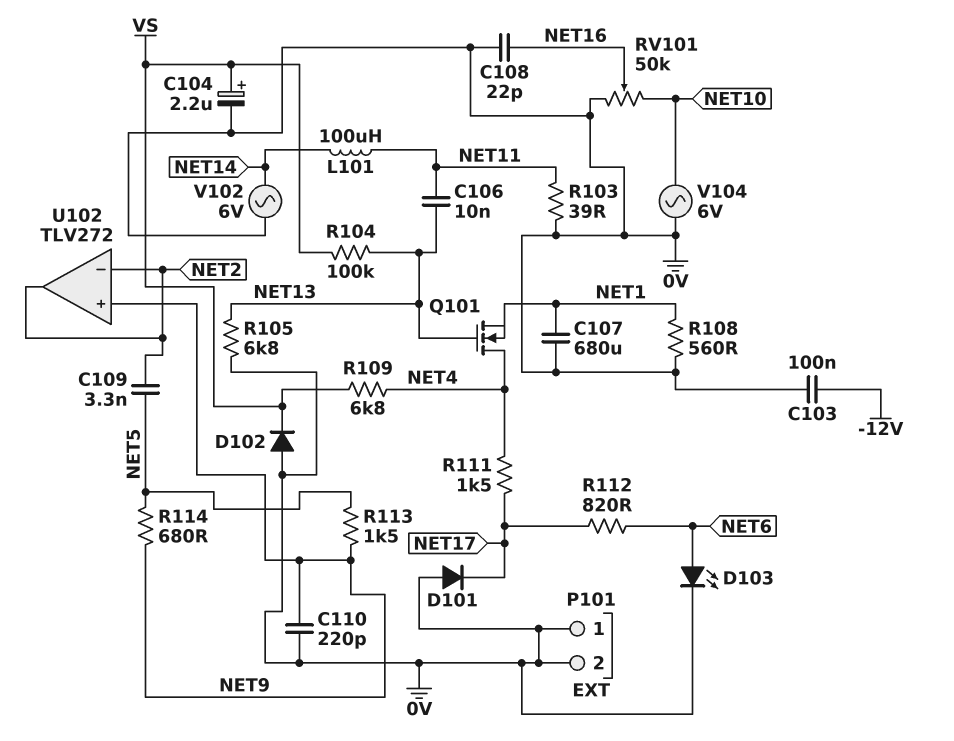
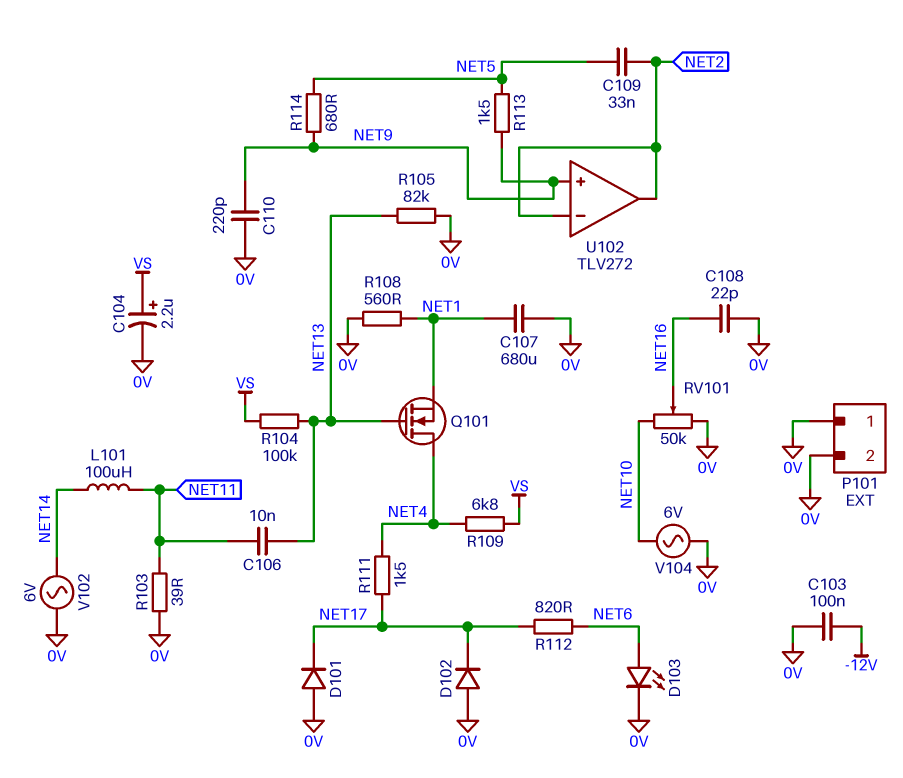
C109: 3.3nF (NET2, NET5) -> 33nF (NET2, NET5)
D102: diode (A 0V, K VS) -> diode (A 0V, K NET17)
R105: 6.8k (0V, NET13) -> 82k (0V, NET13)

